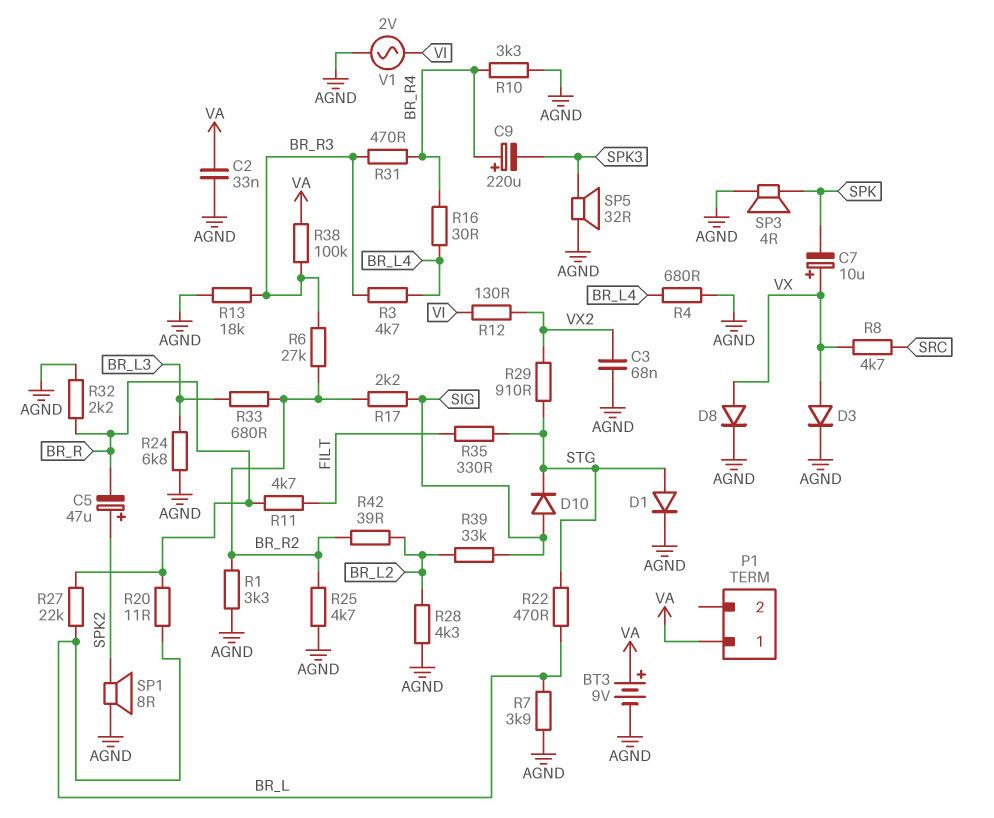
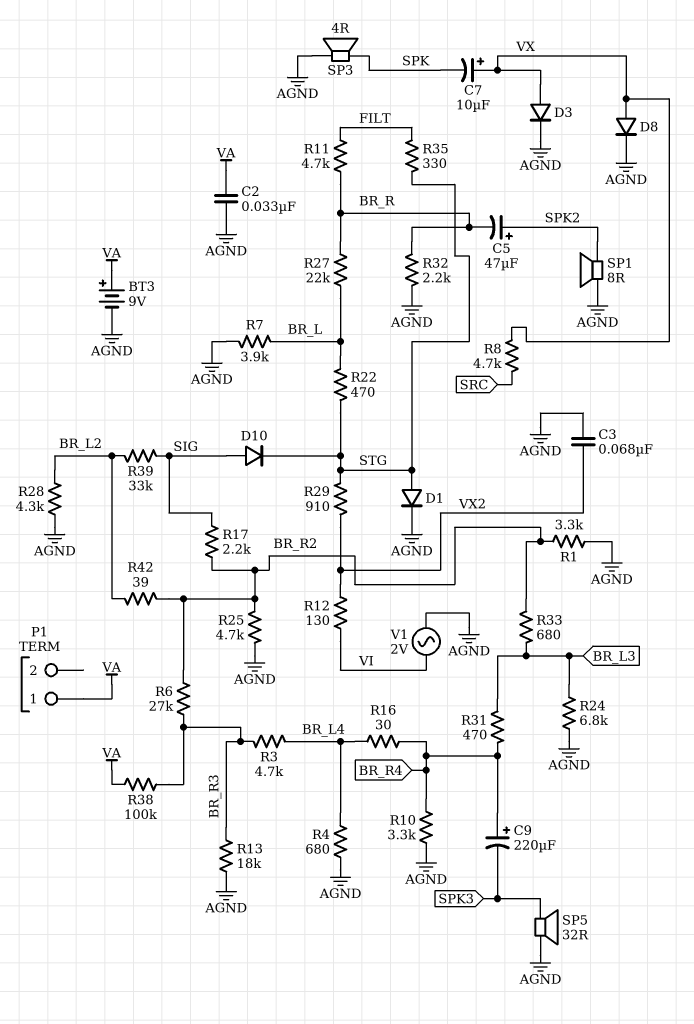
R20: 11 (BR_L, BR_R) -> none
R31: 470 (BR_R3, BR_R4) -> 470 (BR_L3, BR_R4)

